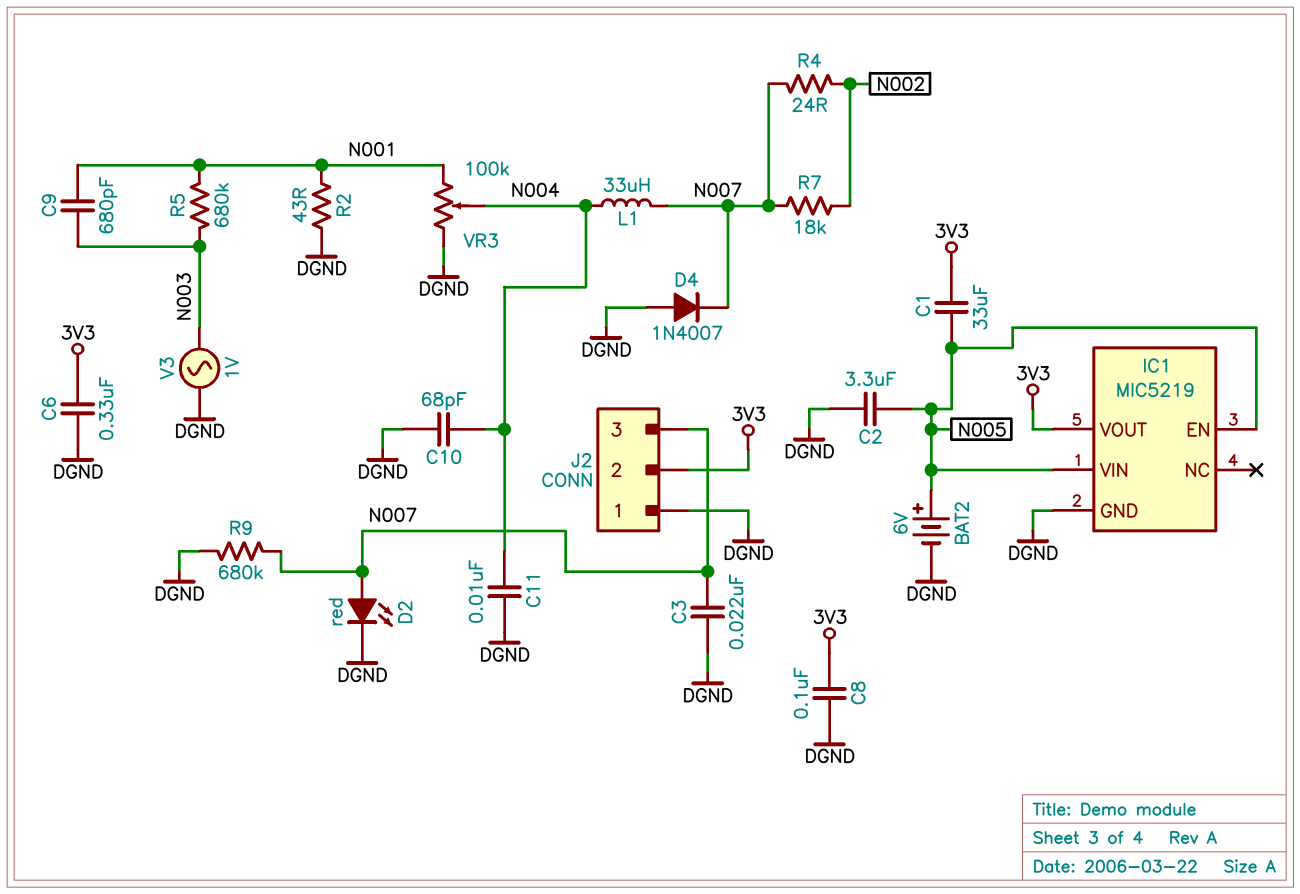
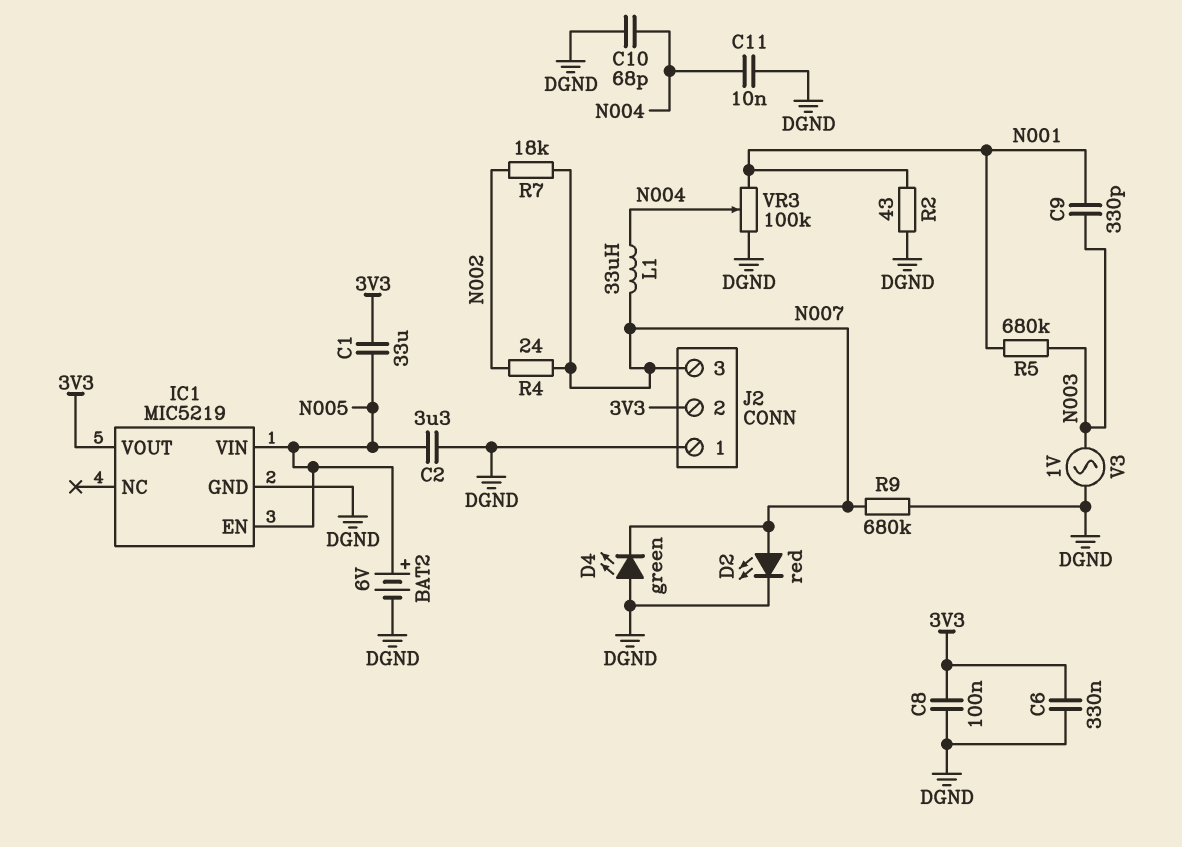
C3: 22nF (DGND, N007) -> none
C9: 680pF (N001, N003) -> 330pF (N001, N003)
D4: diode 1N4007 (A DGND, K N007) -> LED green (A DGND, K N007)

